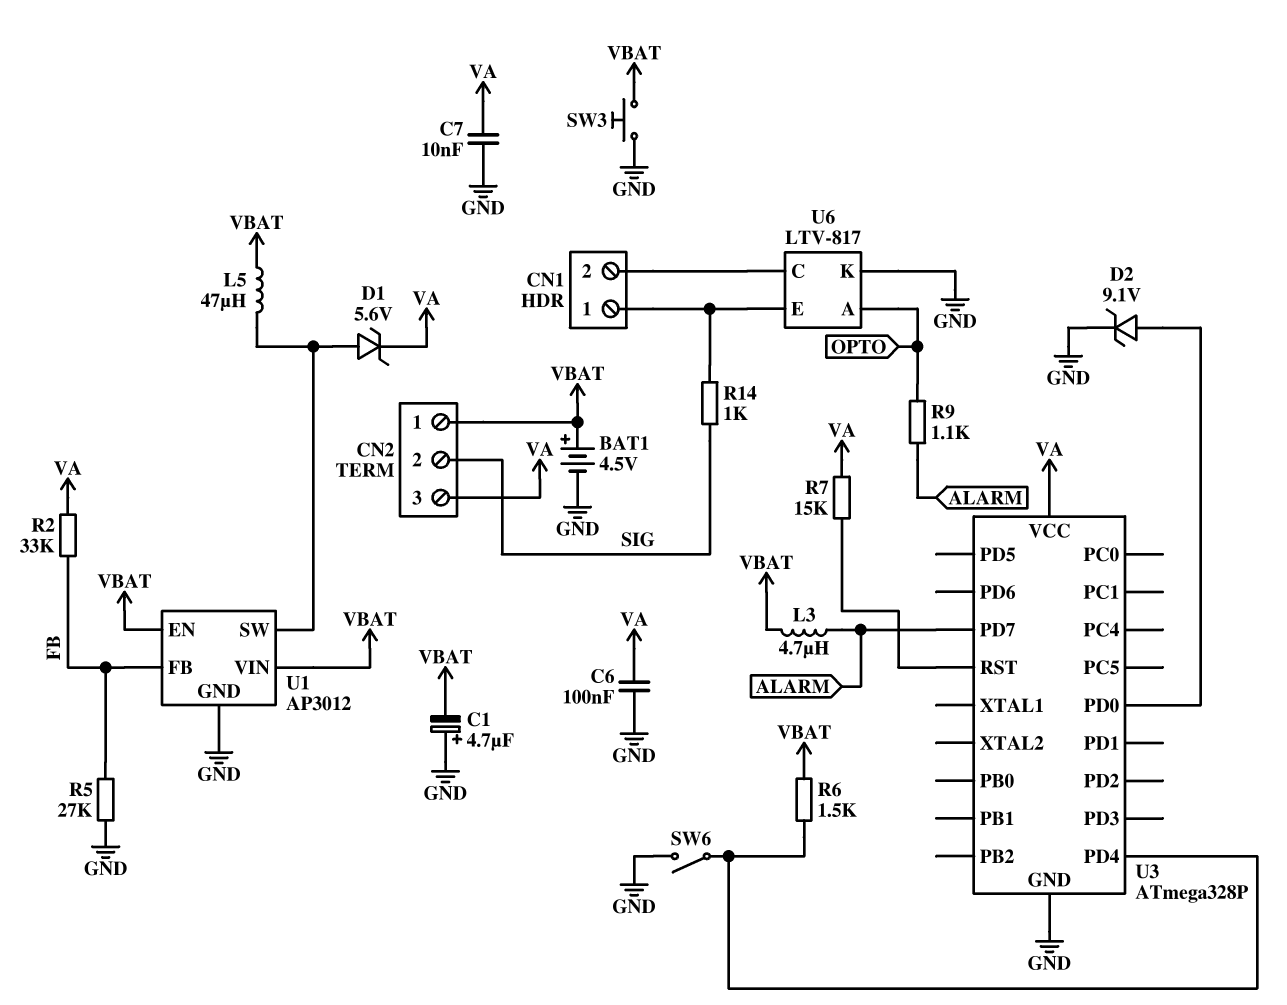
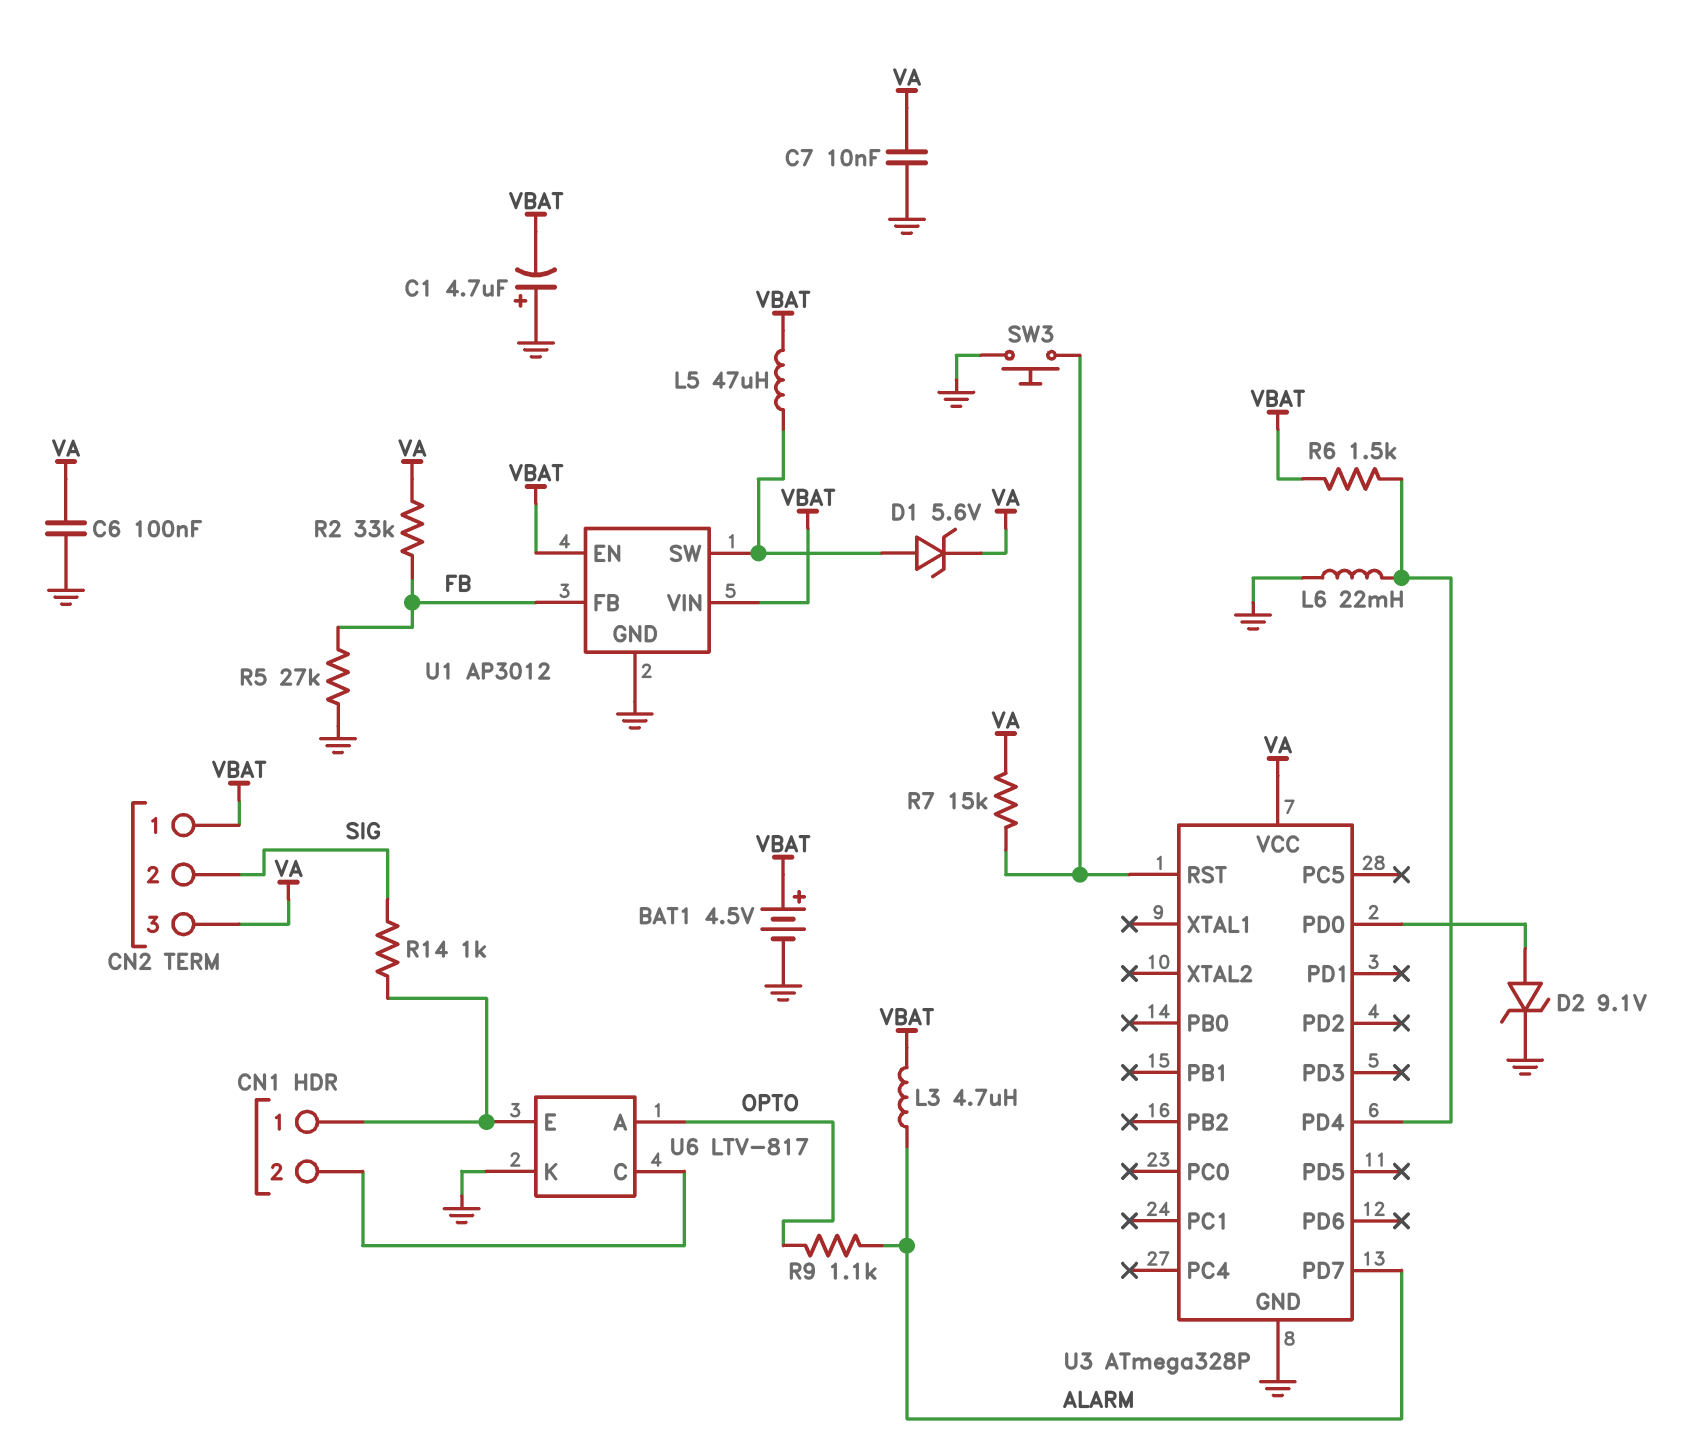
L6: none -> 22mH (GND, U3/PD4)
SW3: button (GND, VBAT) -> button (GND, U3/RST)
SW6: switch (GND, U3/PD4) -> none

